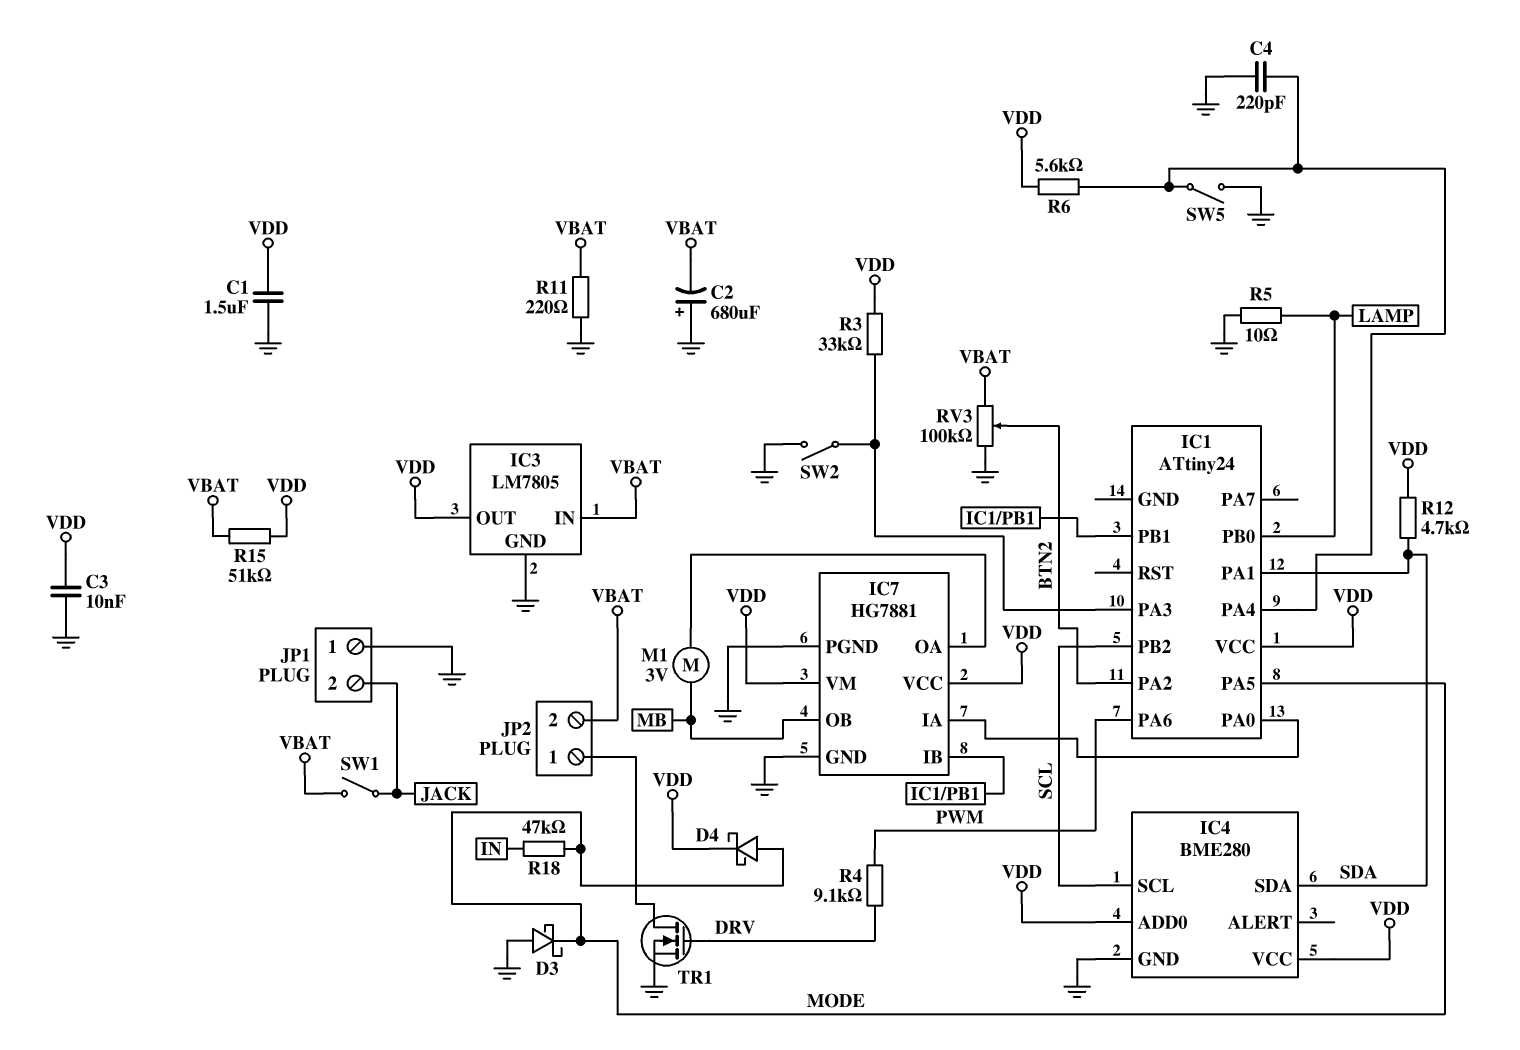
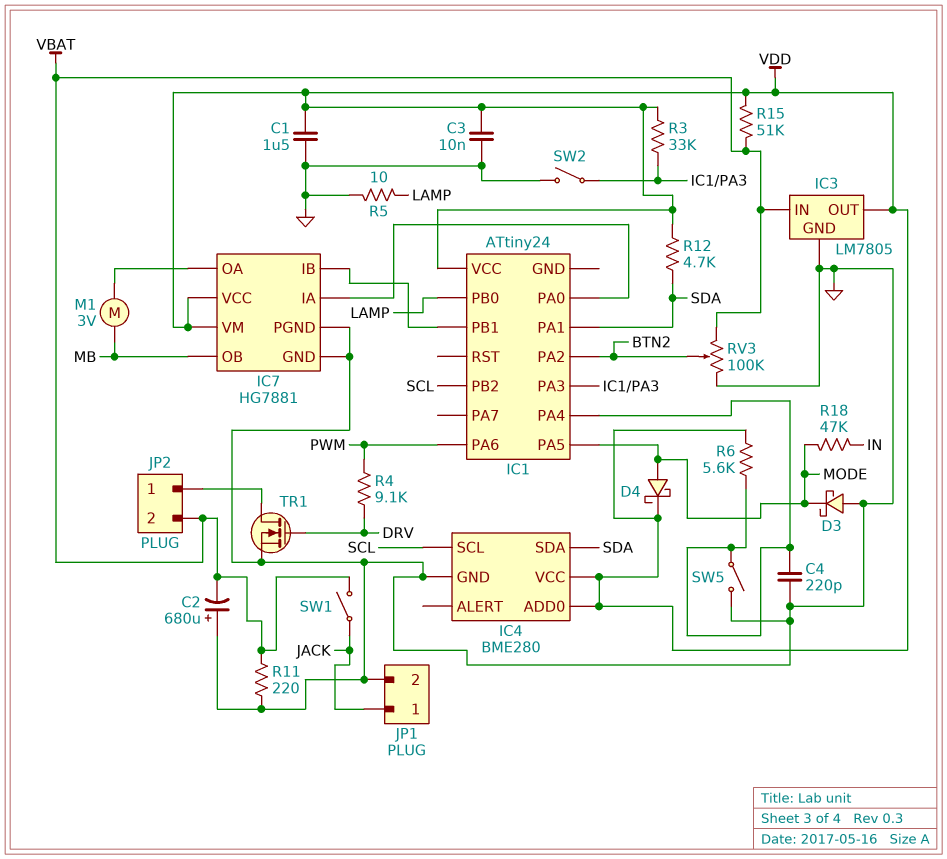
JP1 pin 1: GND -> JACK
JP1 pin 2: JACK -> GND

